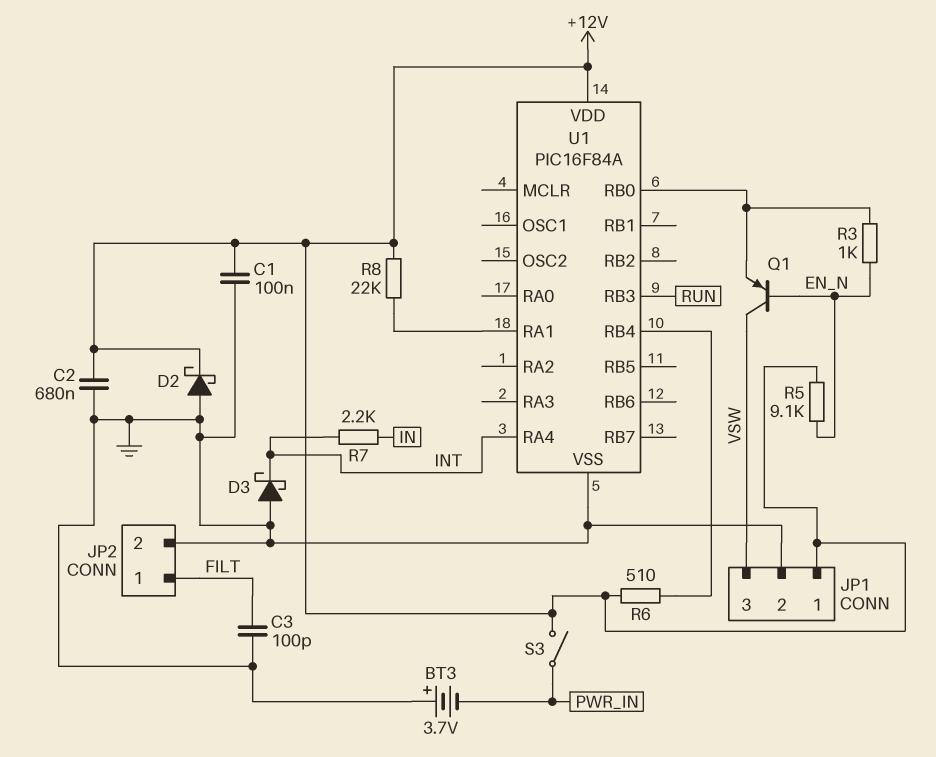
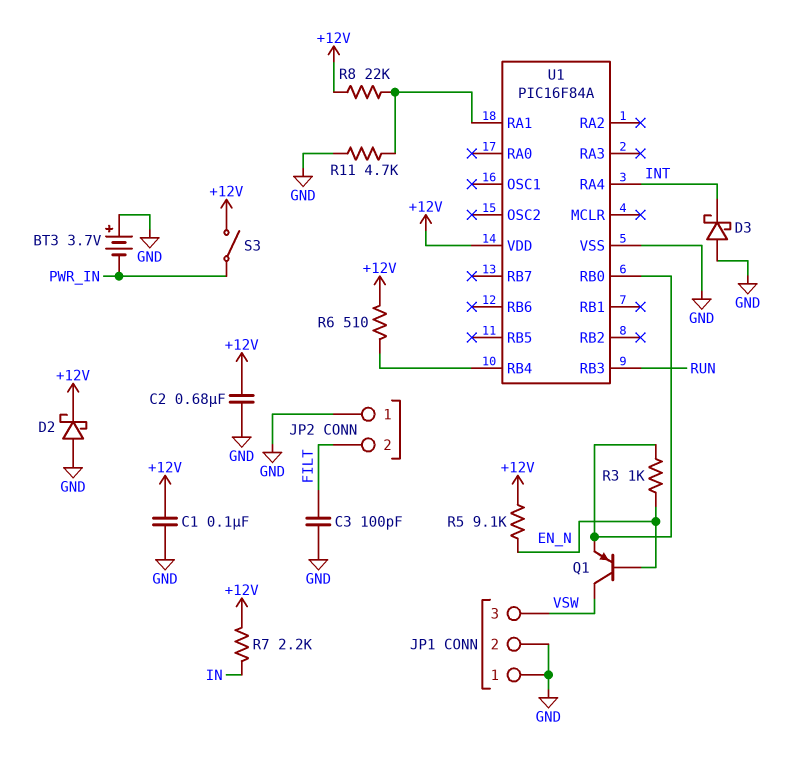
JP1 pin 1: +12V -> GND
JP2 pin 1: FILT -> GND
JP2 pin 2: GND -> FILT
R7: 2.2k (IN, INT) -> 2.2k (+12V, IN)
R11: none -> 4.7k (GND, U1/RA1)

